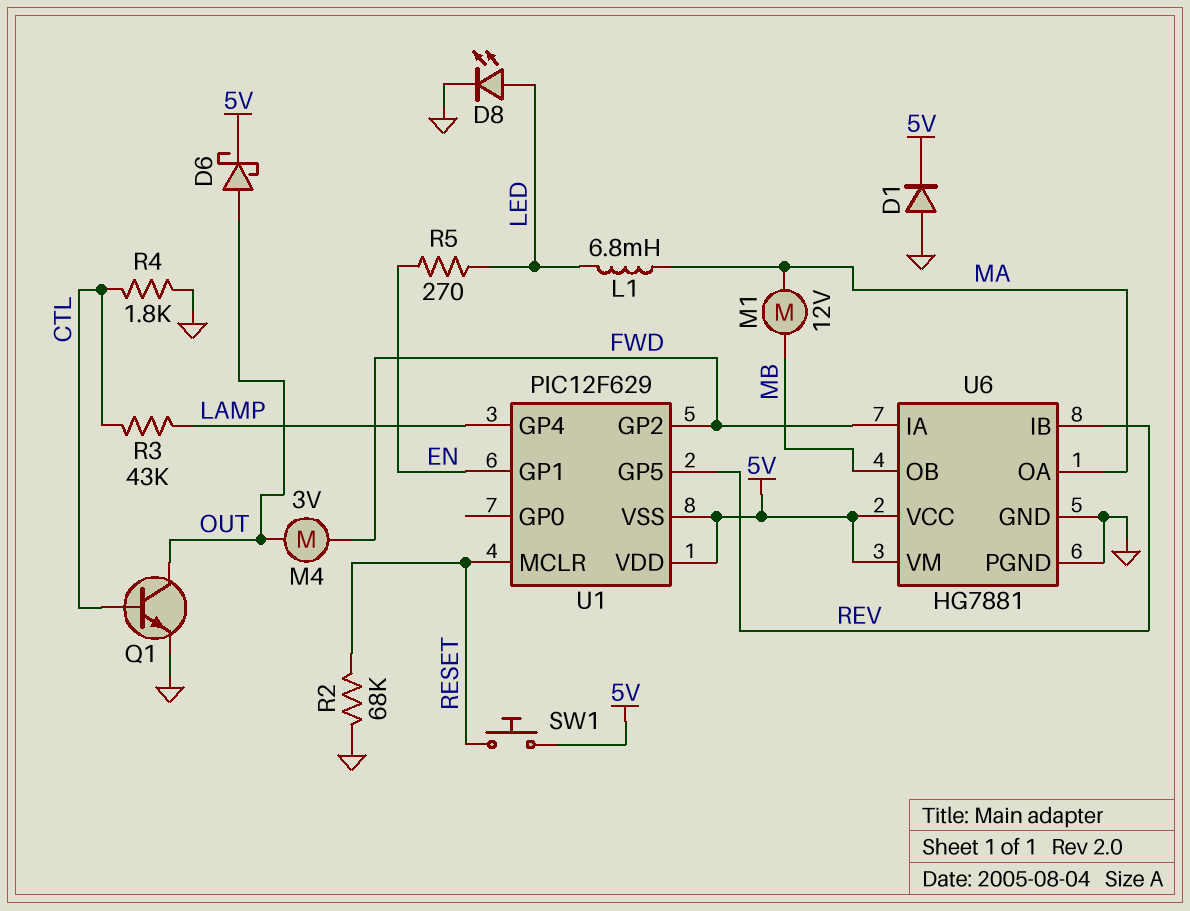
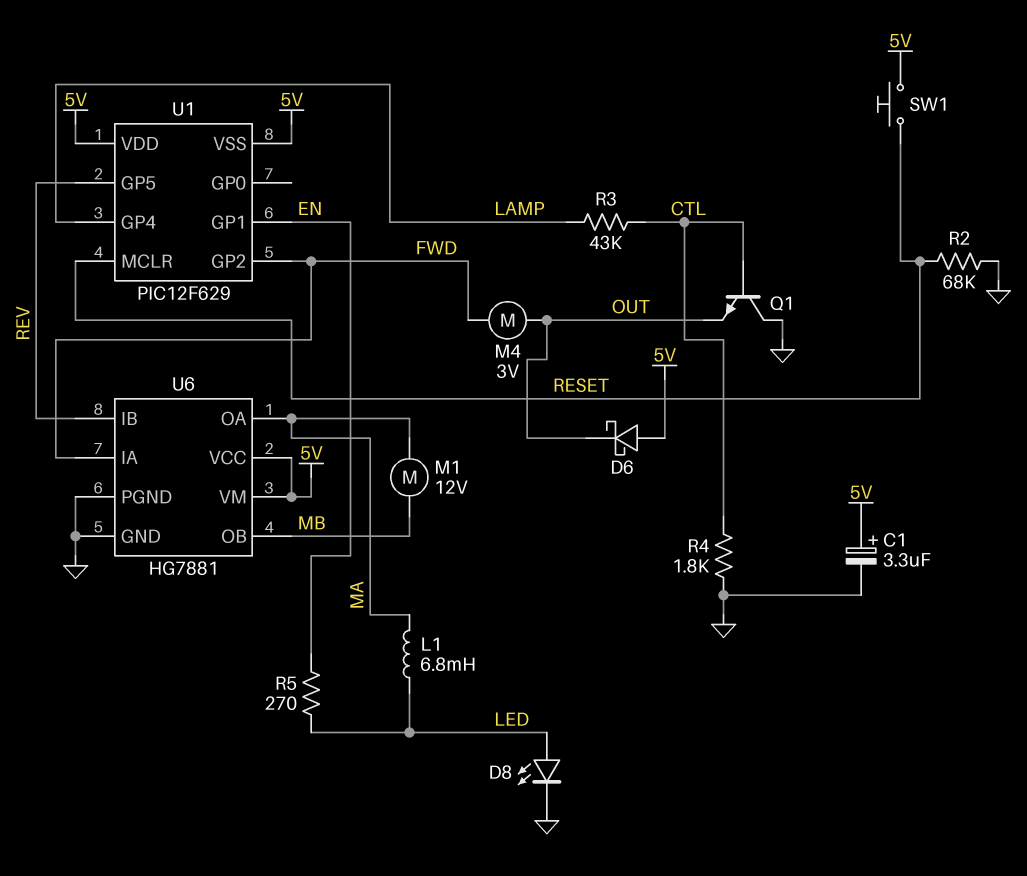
C1: none -> 3.3uF (plus 5V, minus GND)
D1: diode (A GND, K 5V) -> none
D6: schottky (A OUT, K 5V) -> schottky (A 5V, K OUT)
Q1: NPN (B CTL, C OUT, E GND) -> NPN (B CTL, C GND, E OUT)

